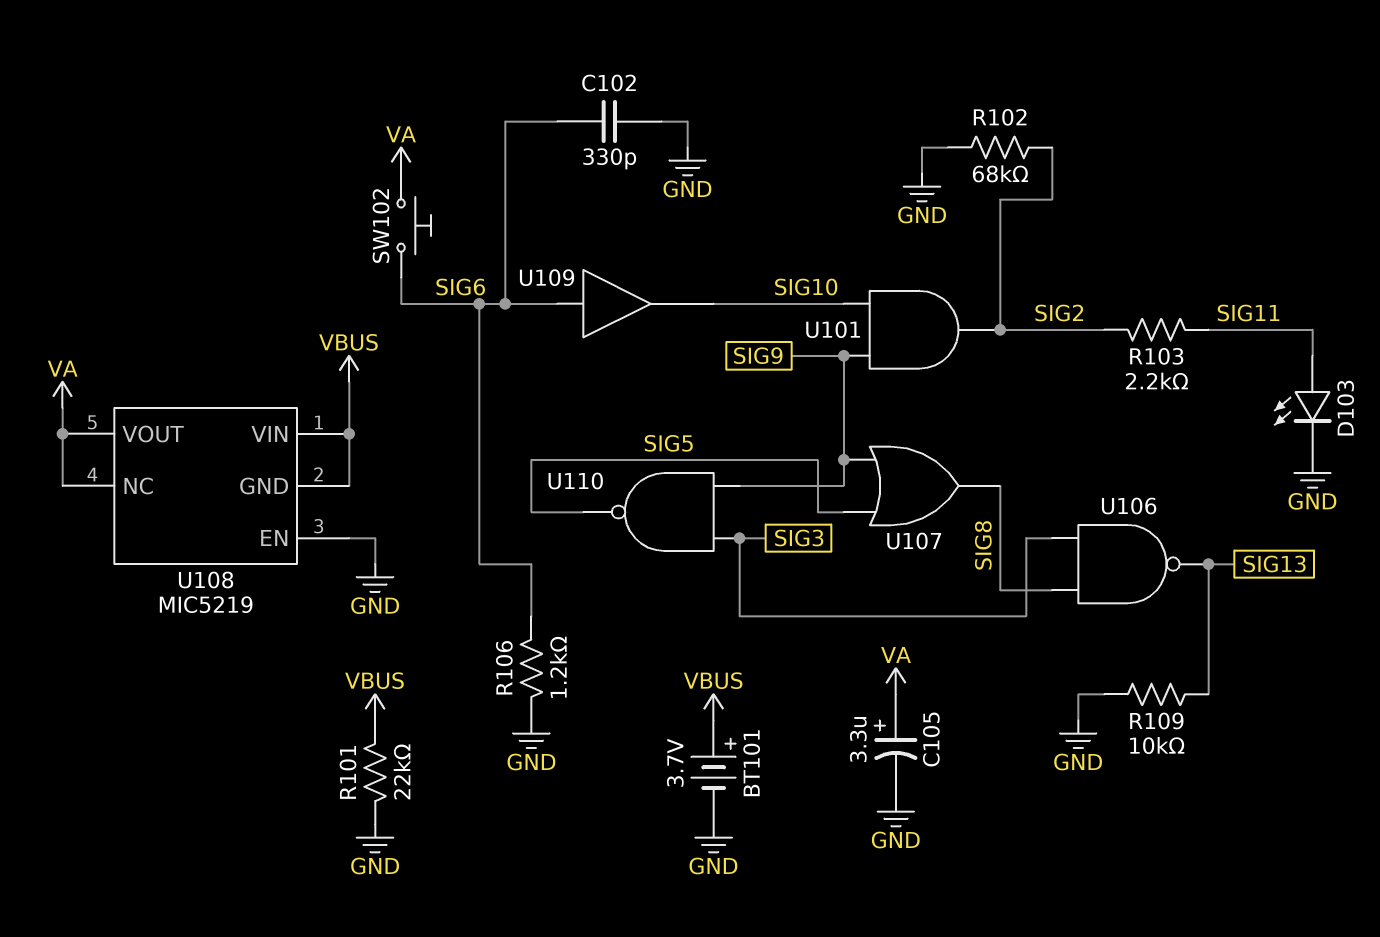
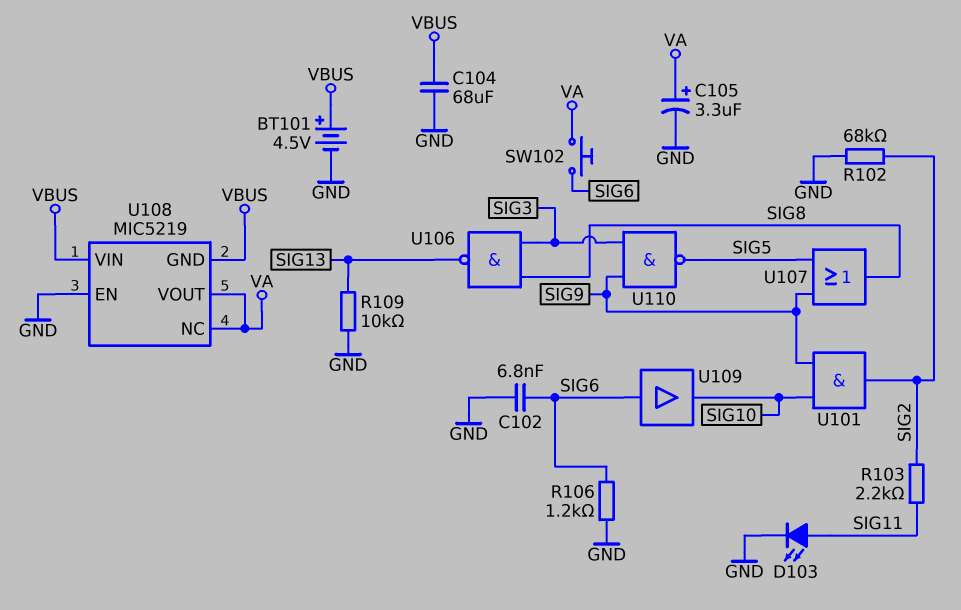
BT101: 3.7V (plus VBUS, minus GND) -> 4.5V (plus VBUS, minus GND)
C102: 330pF (GND, SIG6) -> 6.8nF (GND, SIG6)
C104: none -> 68uF (GND, VBUS)
R101: 22k (GND, VBUS) -> none

